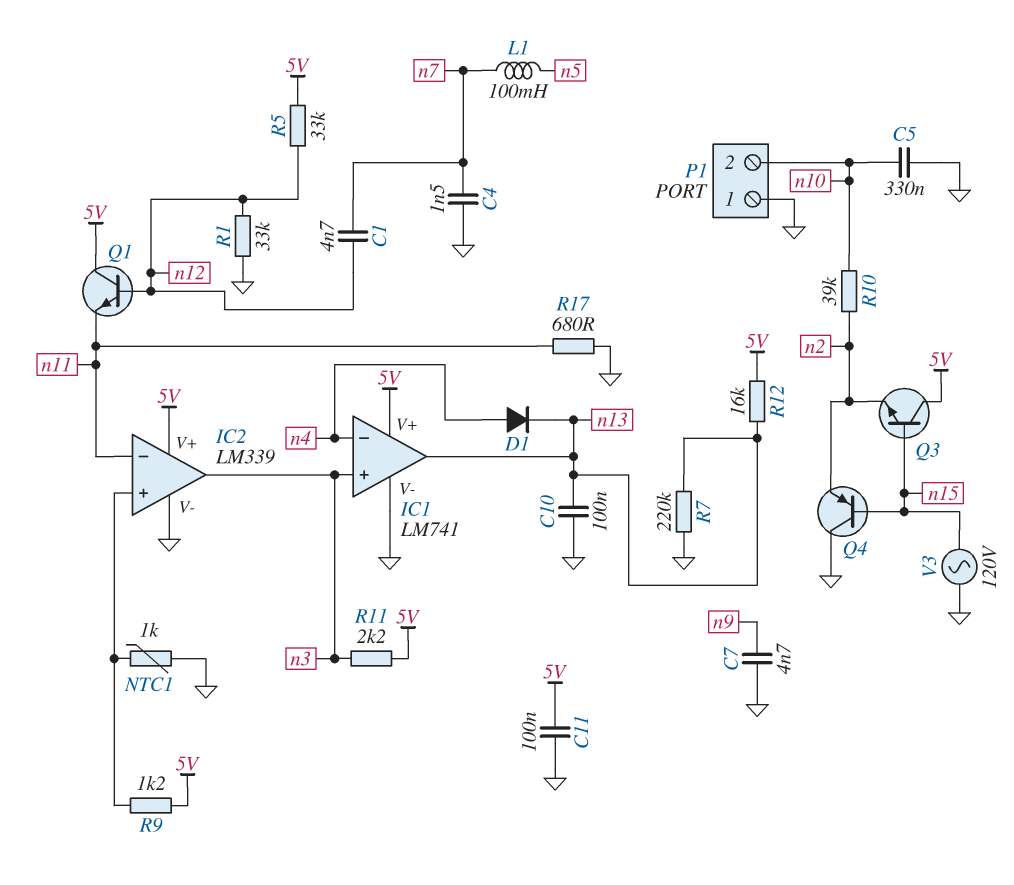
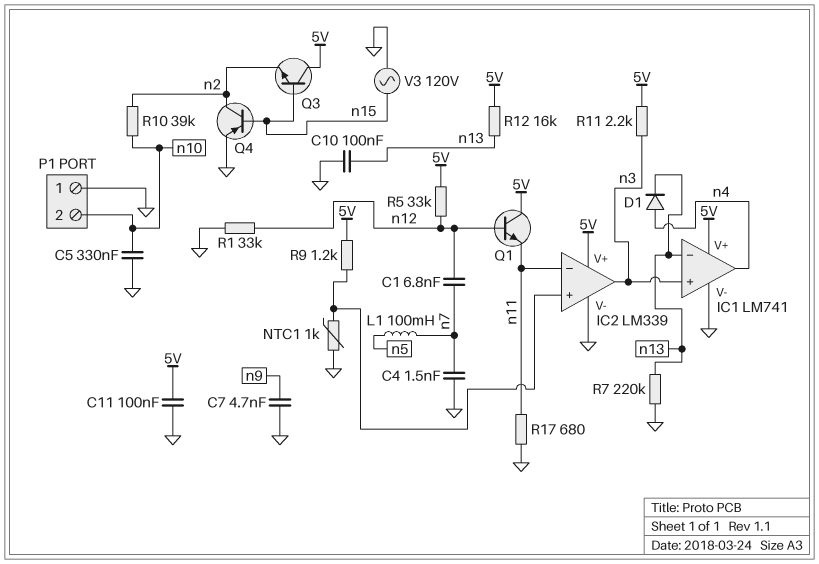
C1: 4.7nF (n7, n12) -> 6.8nF (n7, n12)
IC1 pin in-: n4 -> n13
IC1 pin out: n13 -> n4
Q4: PNP (B n15, C GND, E n2) -> PNP (B n15, C n2, E GND)

